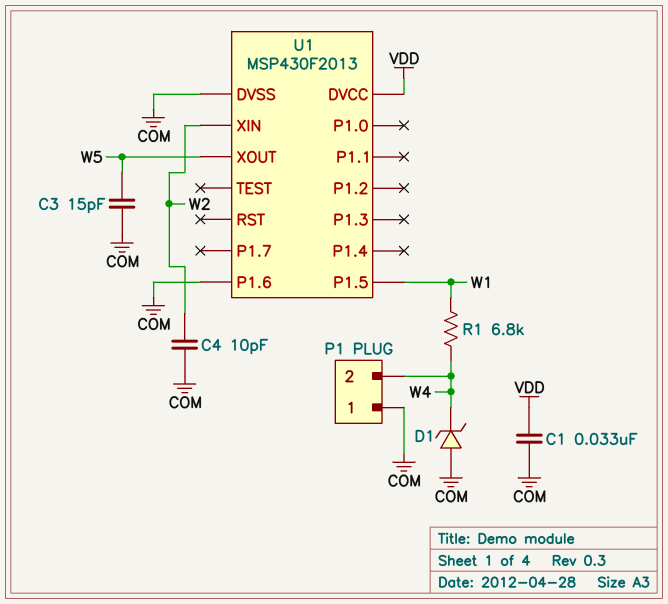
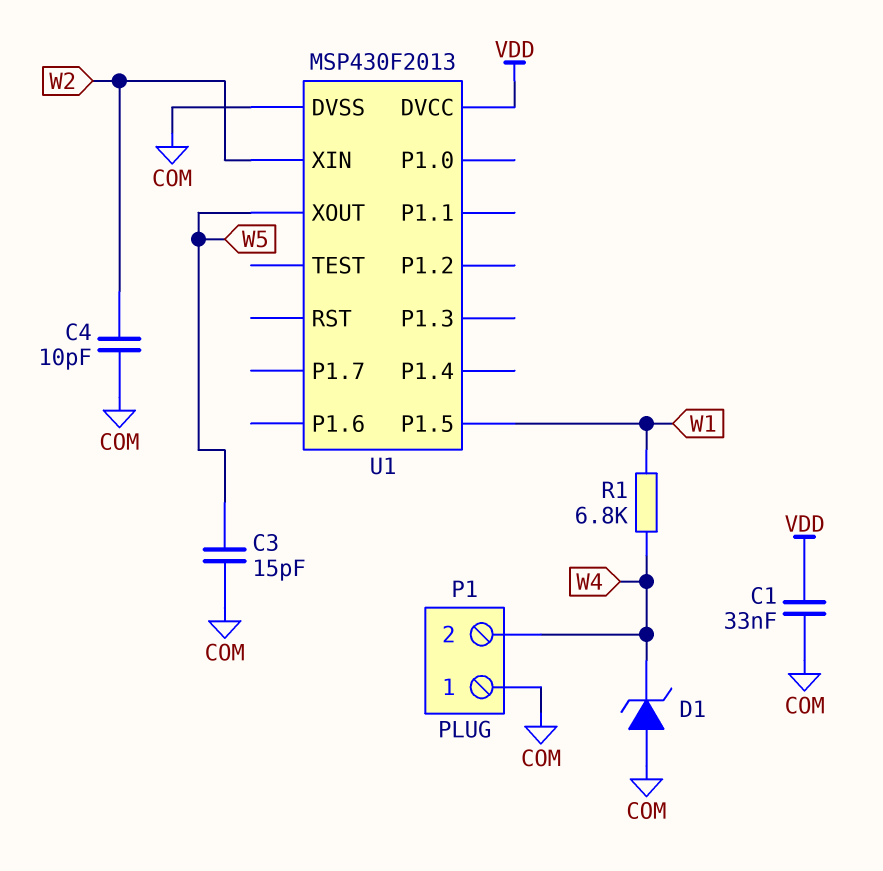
U1 pin P1.6: COM -> none

